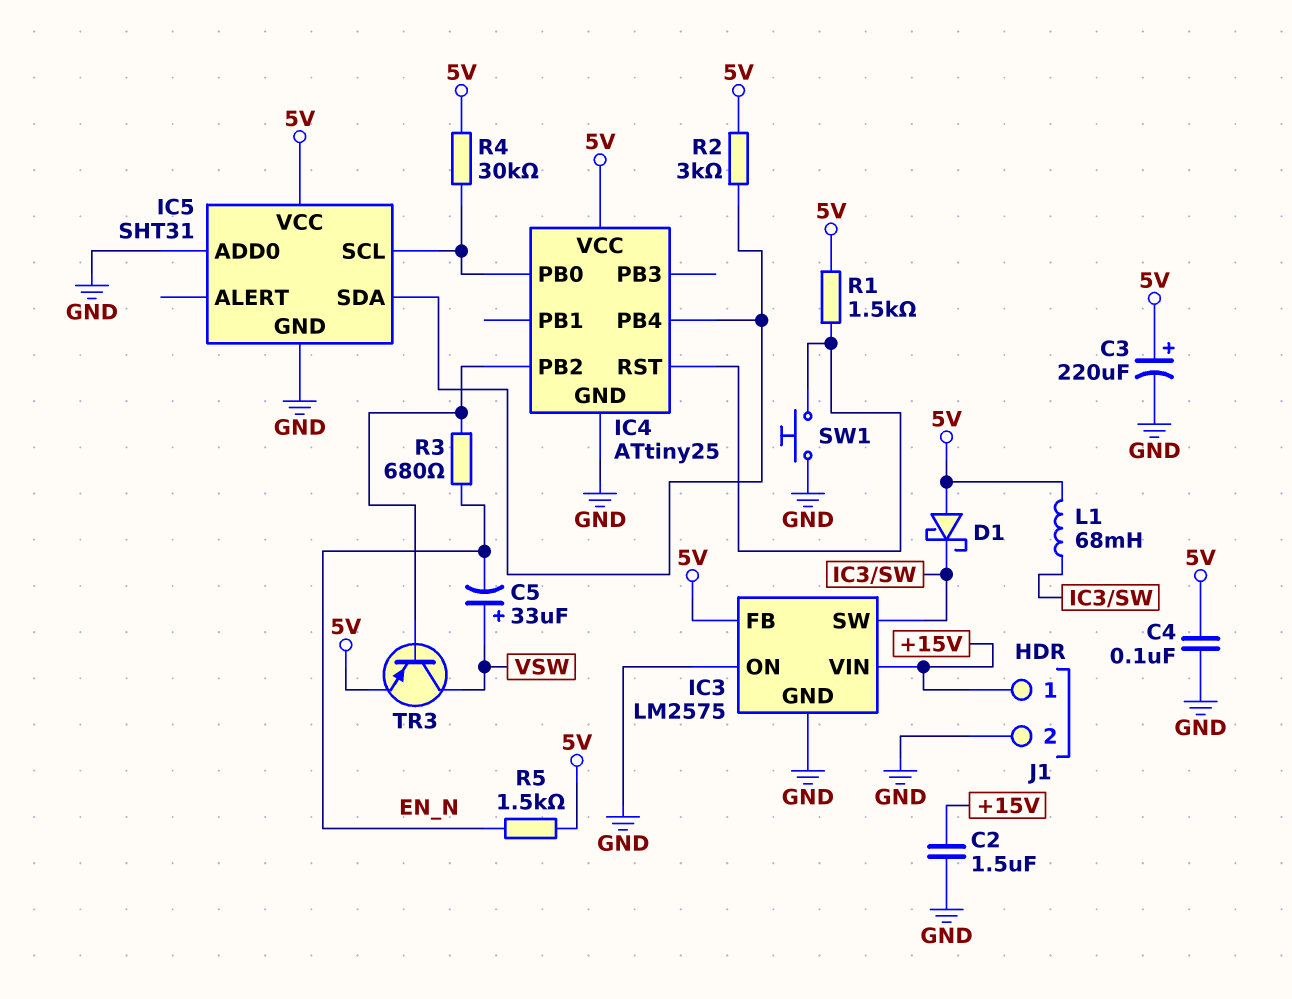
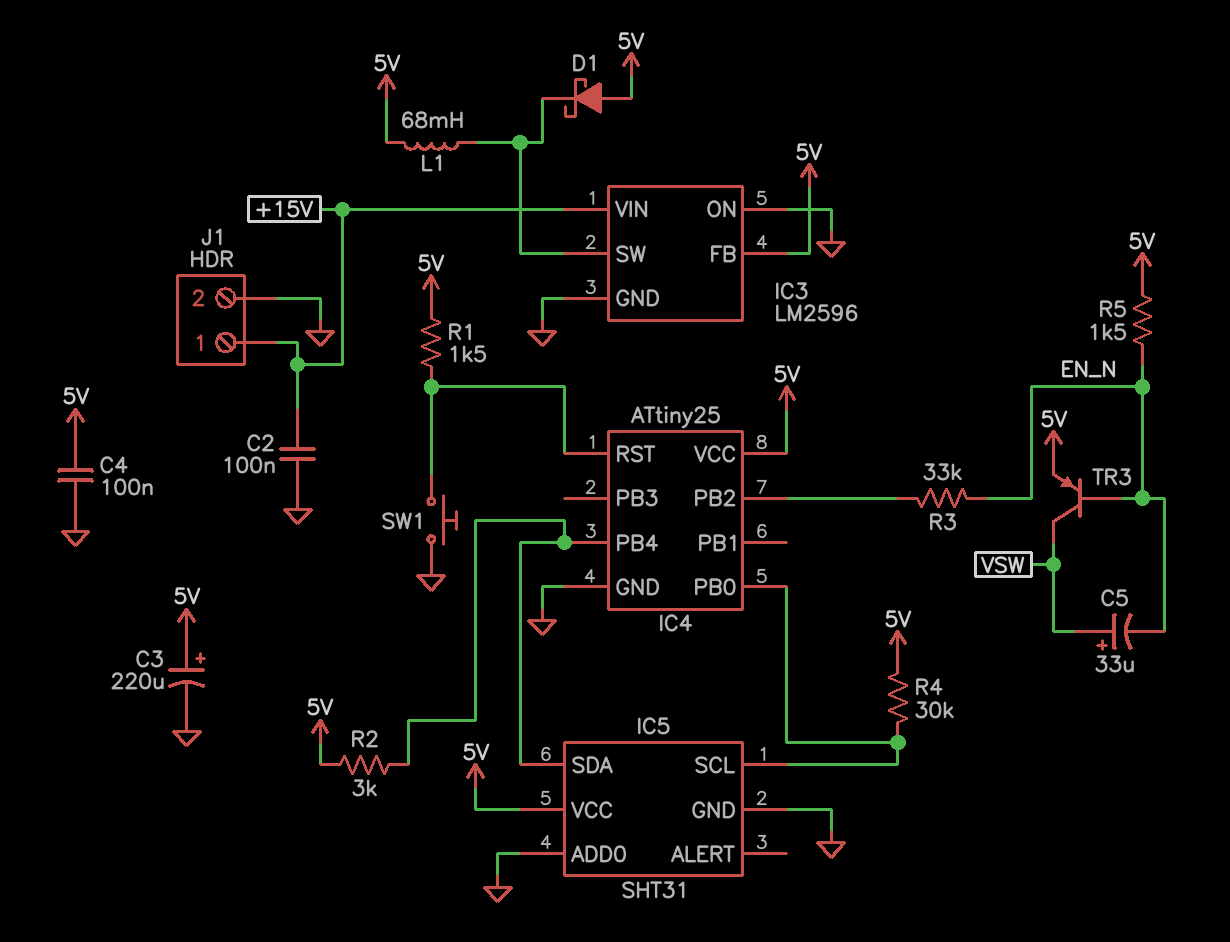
C2: 1.5uF (+15V, GND) -> 100nF (+15V, GND)
IC3: LM2575 -> LM2596
R3: 680 (EN_N, IC4/PB2) -> 33k (EN_N, IC4/PB2)
TR3: PNP (B IC4/PB2, C VSW, E 5V) -> PNP (B EN_N, C VSW, E 5V)

